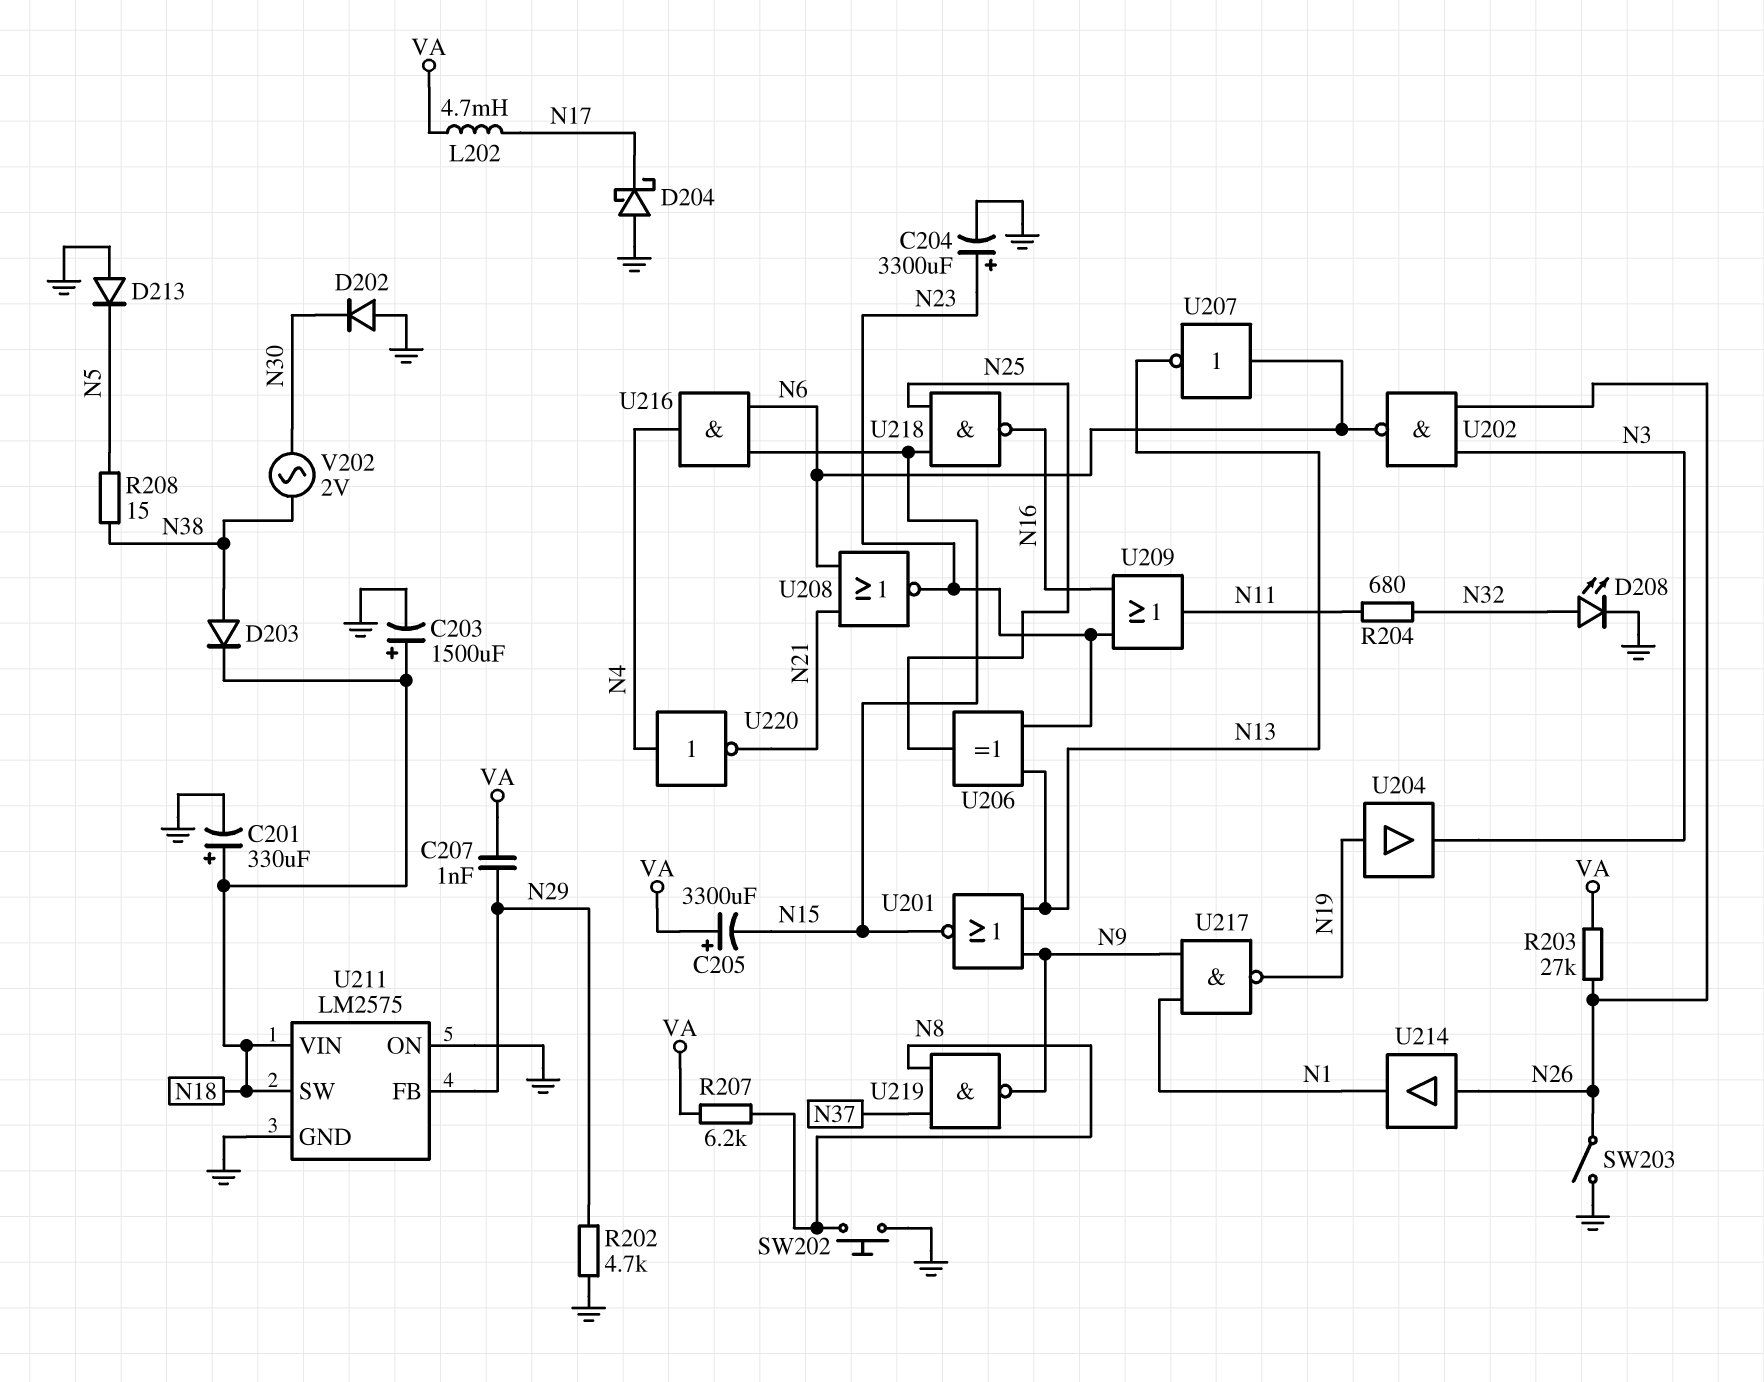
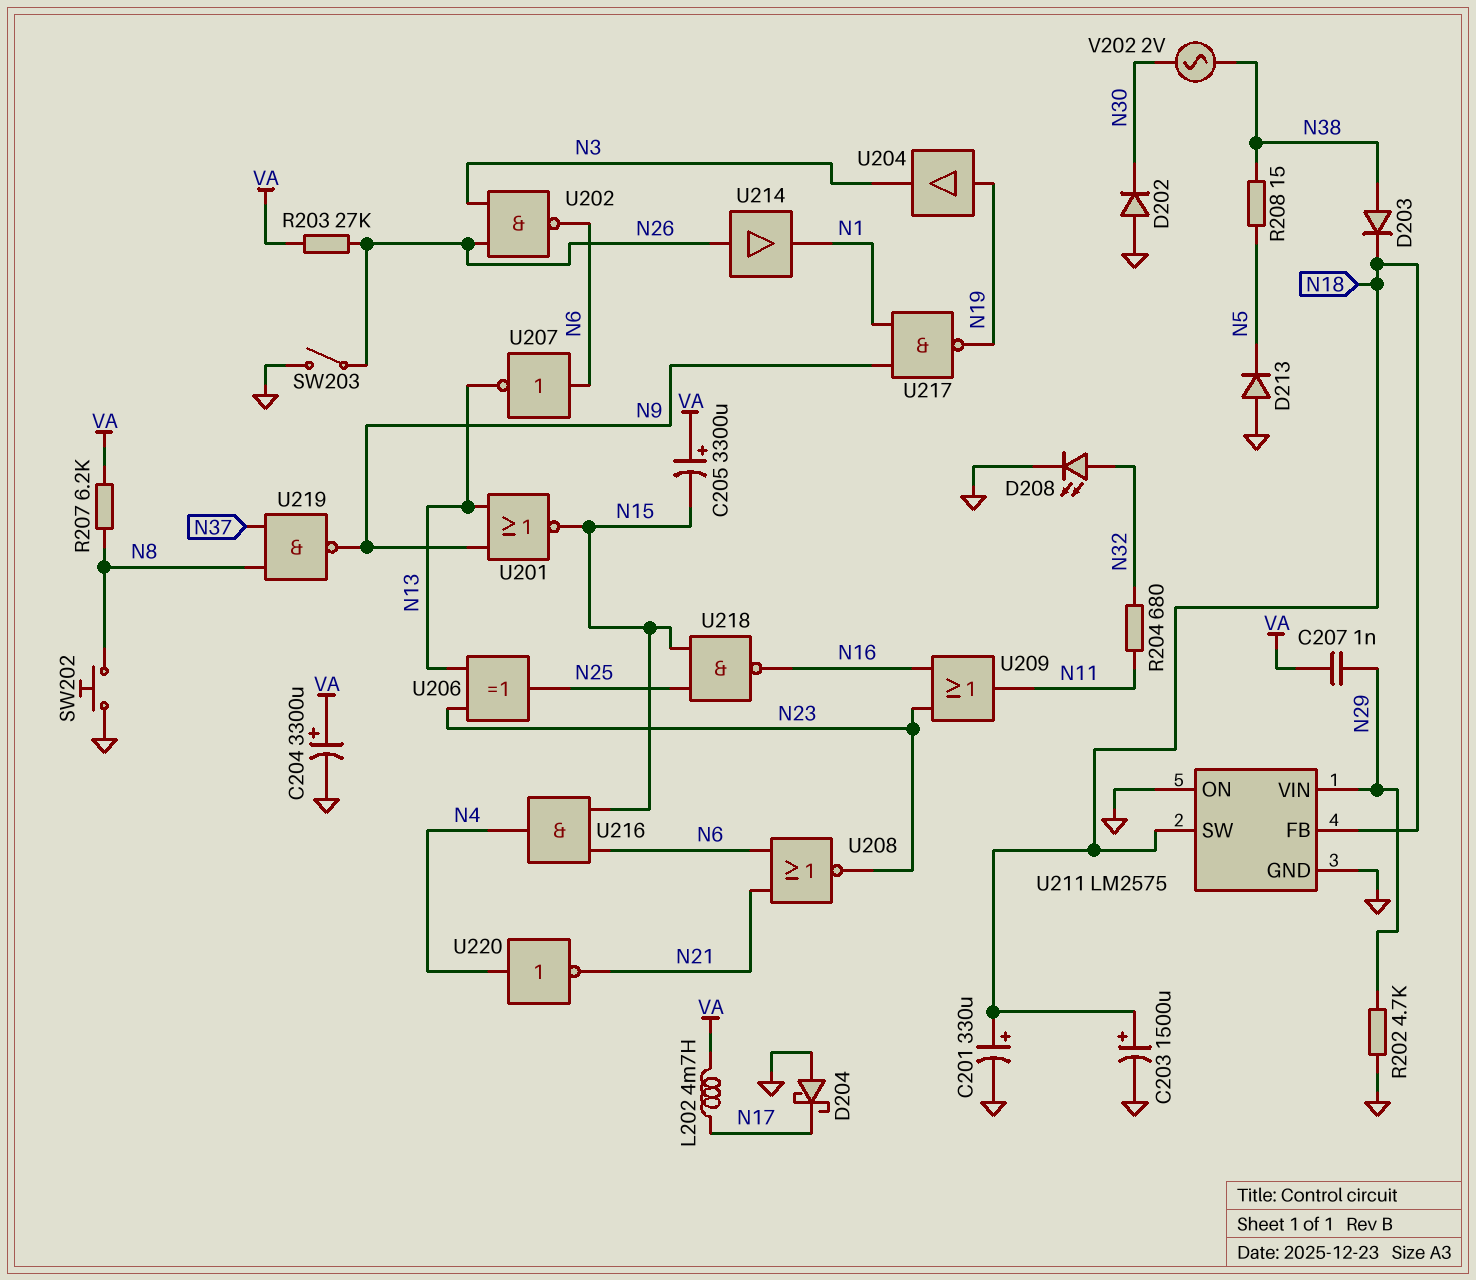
C204: 3300uF (plus N23, minus GND) -> 3300uF (plus VA, minus GND)
U211 pin FB: N29 -> N18
U211 pin VIN: N18 -> N29

